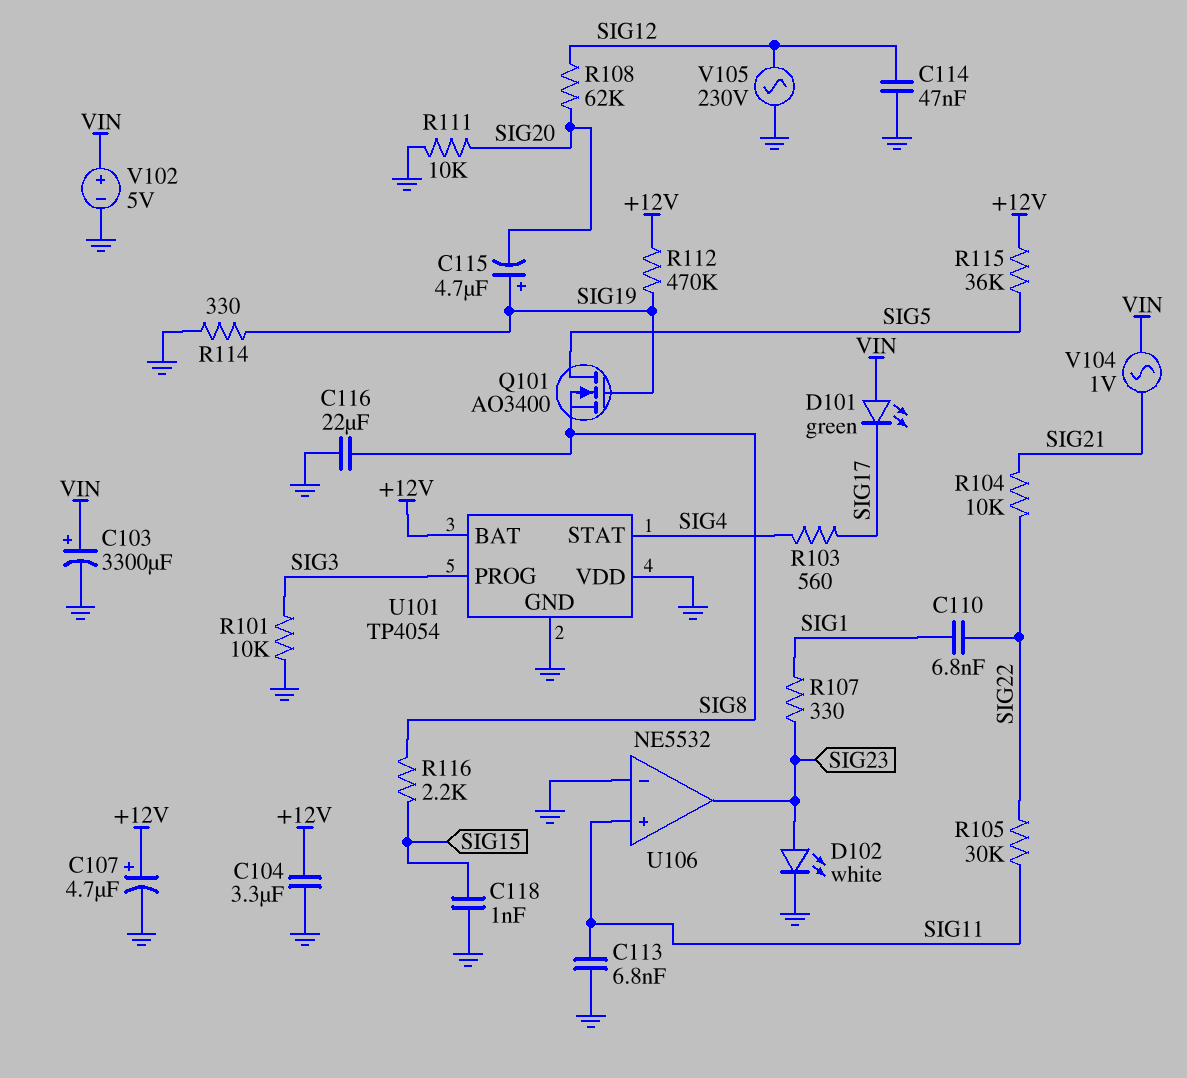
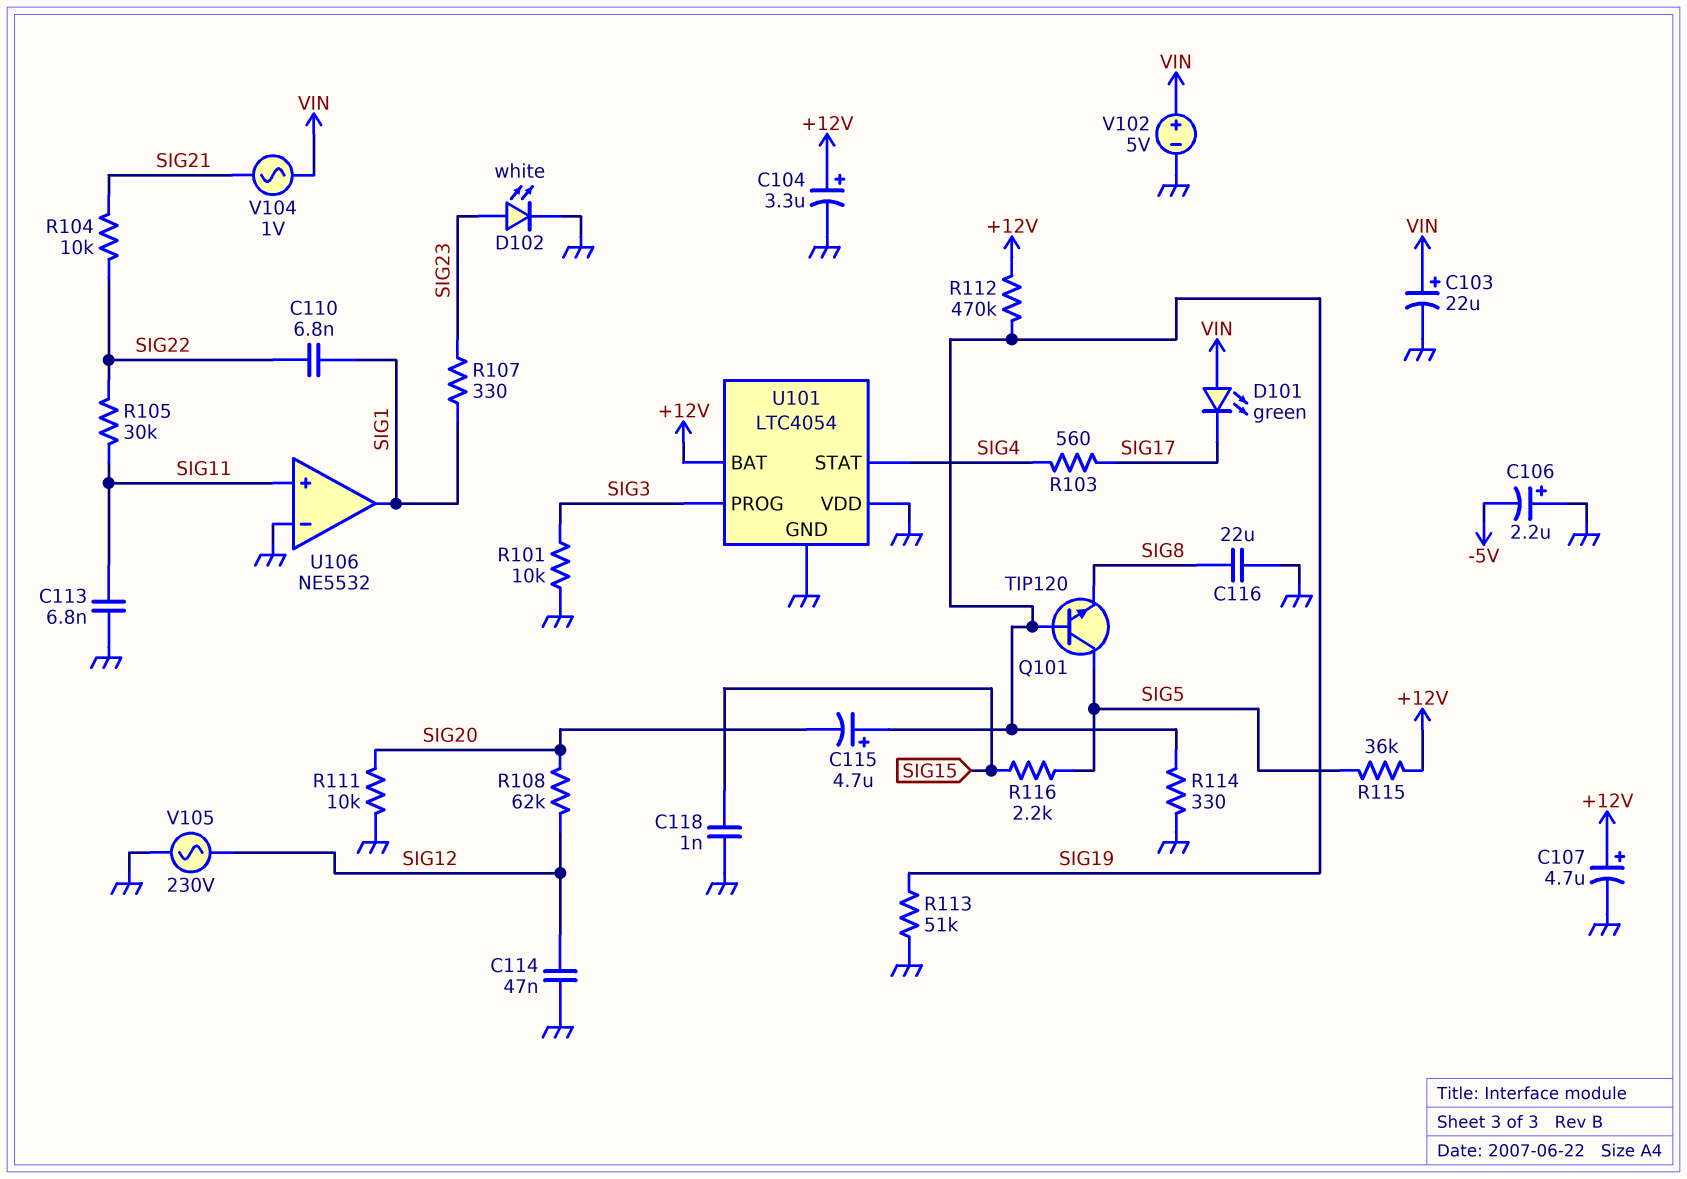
C103: 3300uF (plus VIN, minus GND) -> 22uF (plus VIN, minus GND)
C104: 3.3uF (+12V, GND) -> 3.3uF (plus +12V, minus GND)
C106: none -> 2.2uF (plus GND, minus -5V)
Q101: NMOS AO3400 (G SIG19, D SIG5, S SIG8) -> NPN TIP120 (B SIG19, C SIG5, E SIG8)
R113: none -> 51k (GND, SIG19)
R116: 2.2k (SIG8, SIG15) -> 2.2k (SIG5, SIG15)
U101: TP4054 -> LTC4054
U106 pin out: SIG23 -> SIG1

